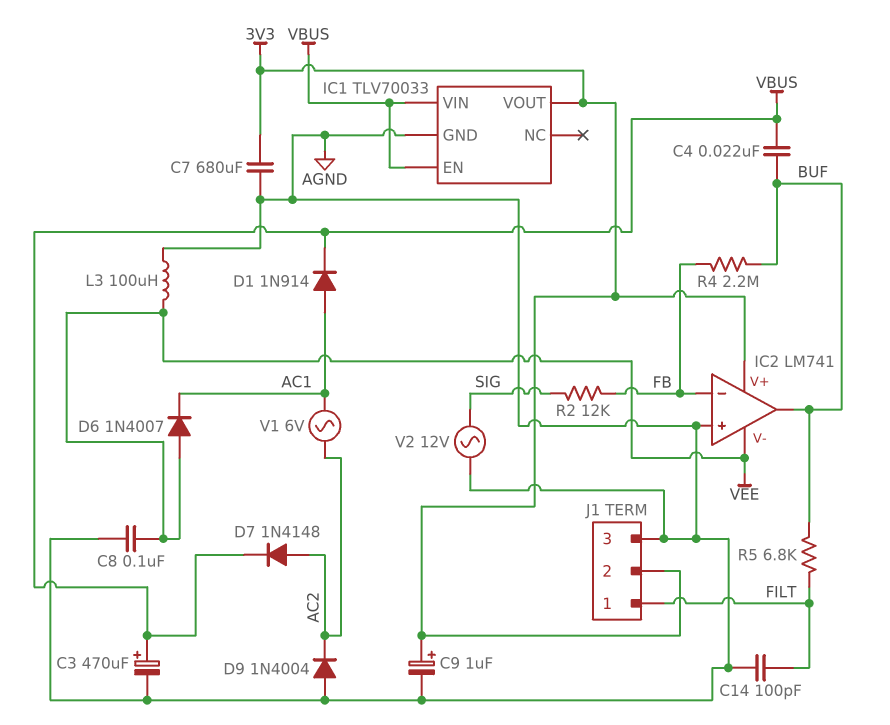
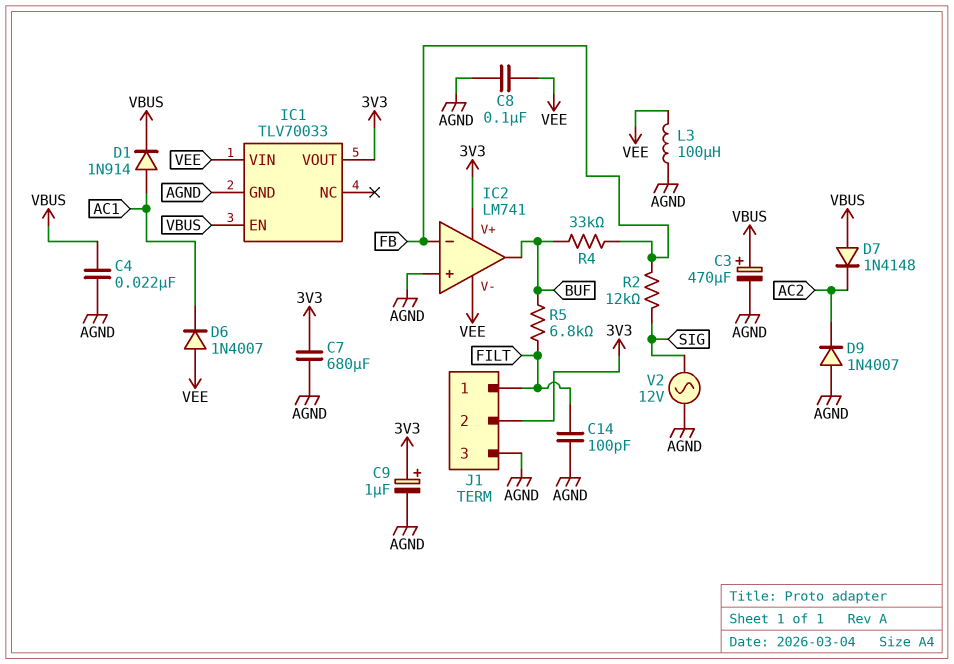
C4: 22nF (BUF, VBUS) -> 22nF (AGND, VBUS)
D7: diode 1N4148 (A AC2, K VBUS) -> diode 1N4148 (A VBUS, K AC2)
D9: diode 1N4004 (A AGND, K AC2) -> diode 1N4007 (A AGND, K AC2)
IC1 pin VIN: VBUS -> VEE
R4: 2.2M (BUF, FB) -> 33k (BUF, FB)
V1: AC 6V (AC1, AC2) -> none

